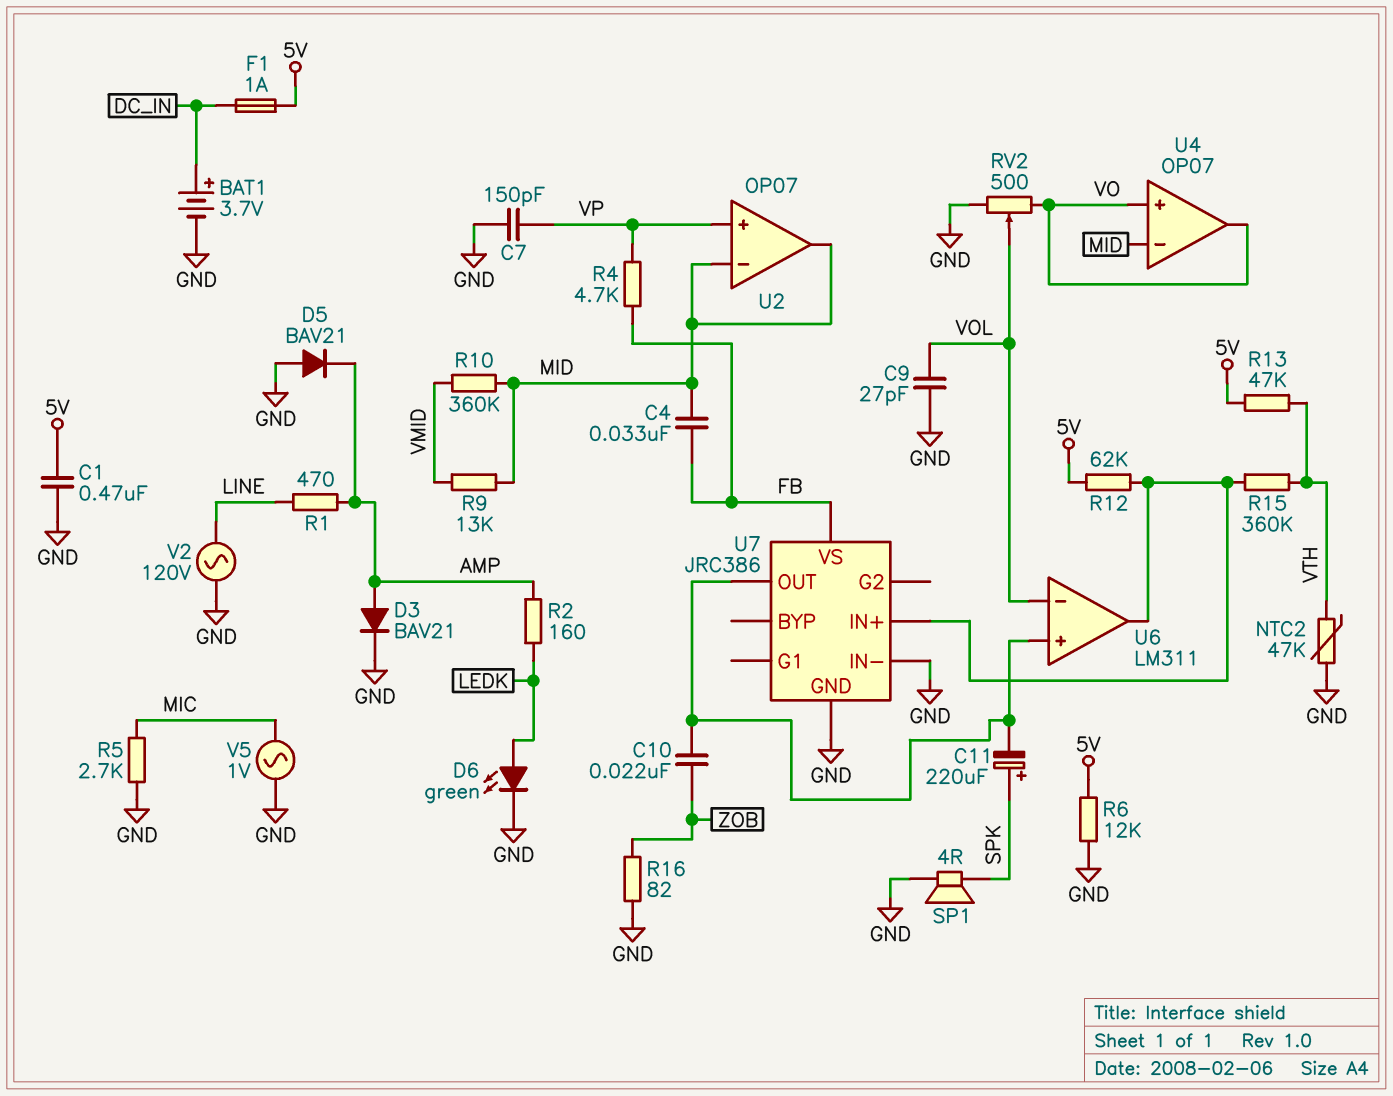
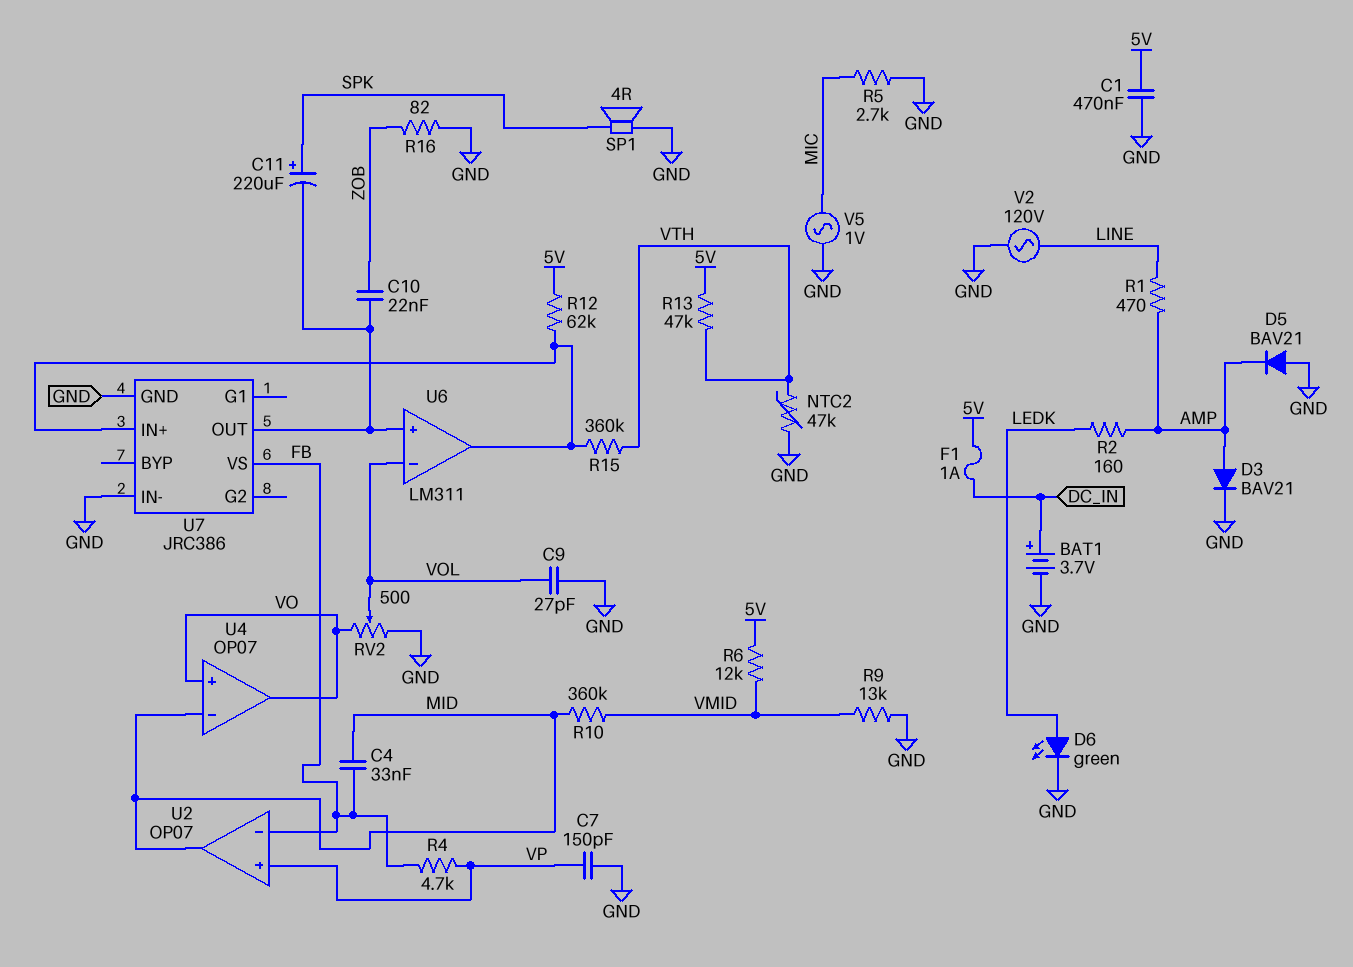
R6: 12k (5V, GND) -> 12k (5V, VMID)
R9: 13k (MID, VMID) -> 13k (GND, VMID)
U2 pin in-: MID -> FB

